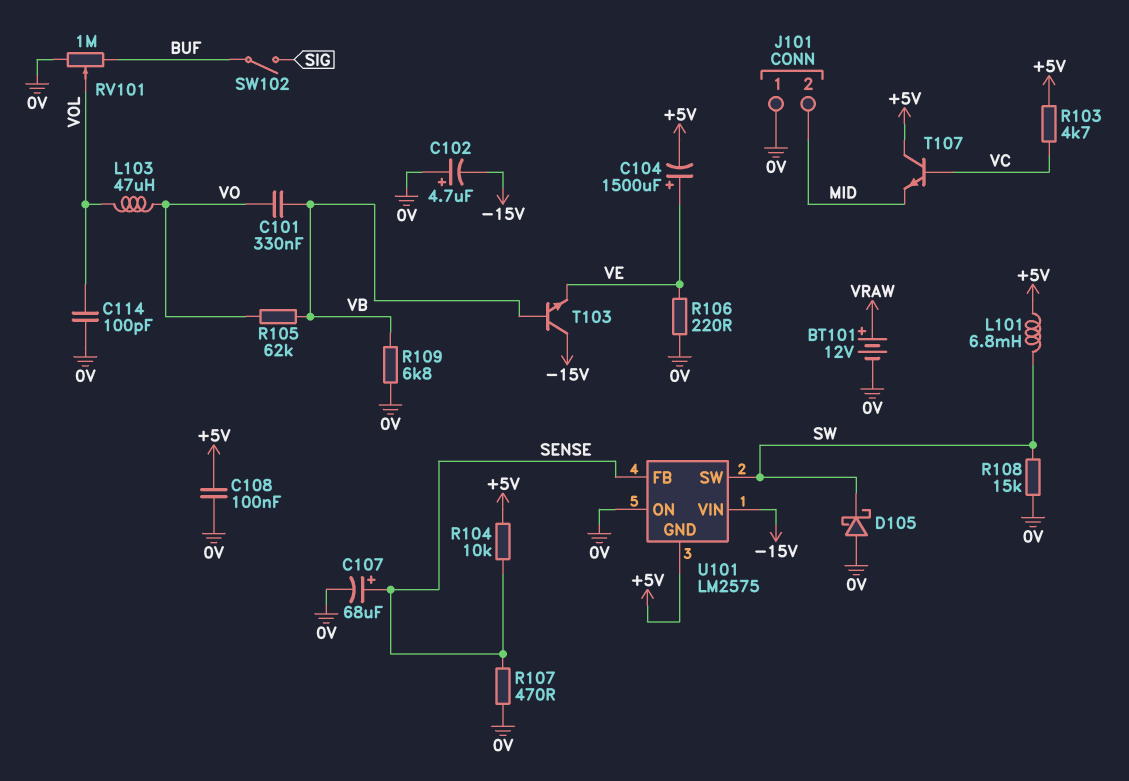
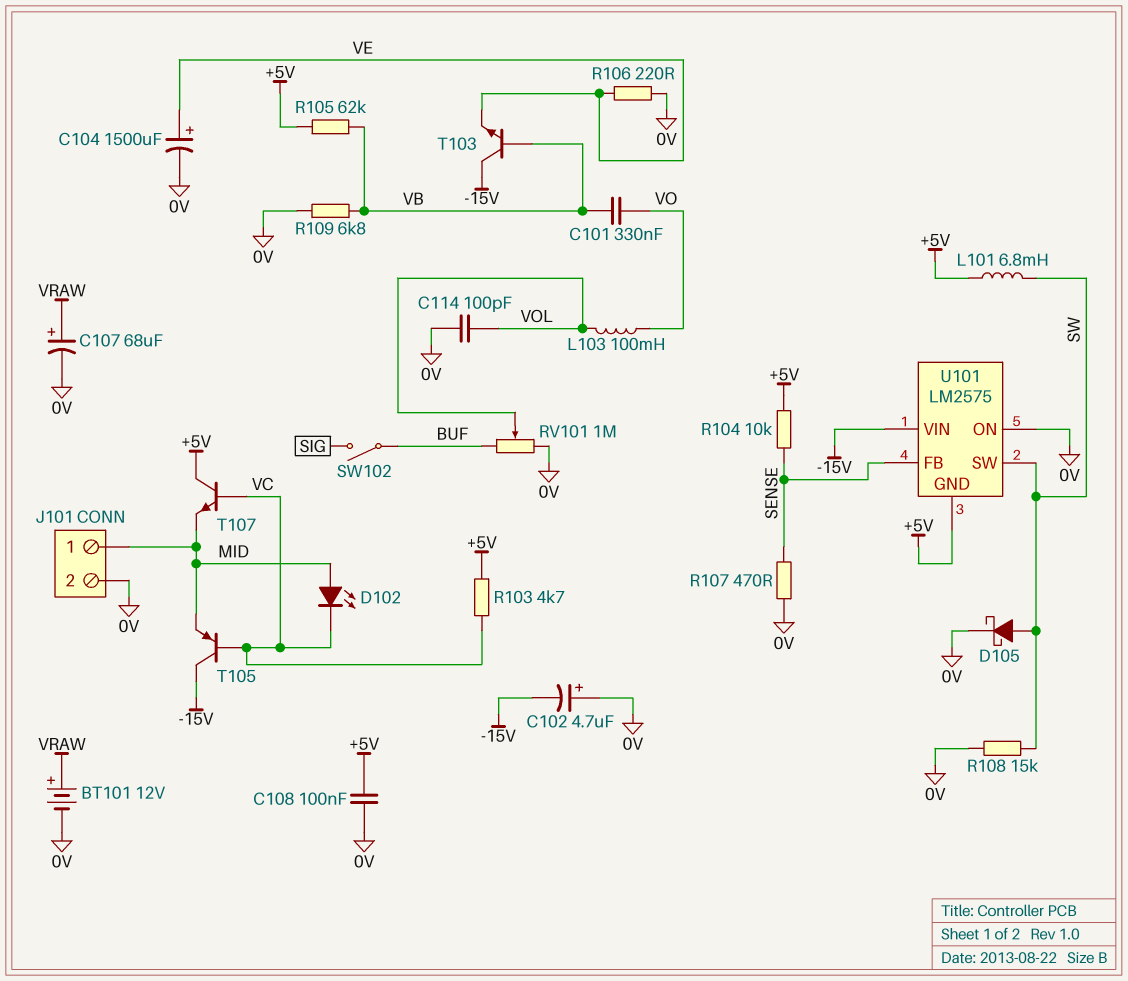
C104: 1500uF (plus VE, minus +5V) -> 1500uF (plus VE, minus 0V)
C107: 68uF (plus SENSE, minus 0V) -> 68uF (plus VRAW, minus 0V)
D102: none -> LED (A MID, K VC)
D105: schottky (A 0V, K SW) -> schottky (A SW, K 0V)
J101 pin 1: 0V -> MID
J101 pin 2: MID -> 0V
L103: 47uH (VO, VOL) -> 100mH (VO, VOL)
R105: 62k (VB, VO) -> 62k (+5V, VB)
T105: none -> PNP (B VC, C -15V, E MID)

